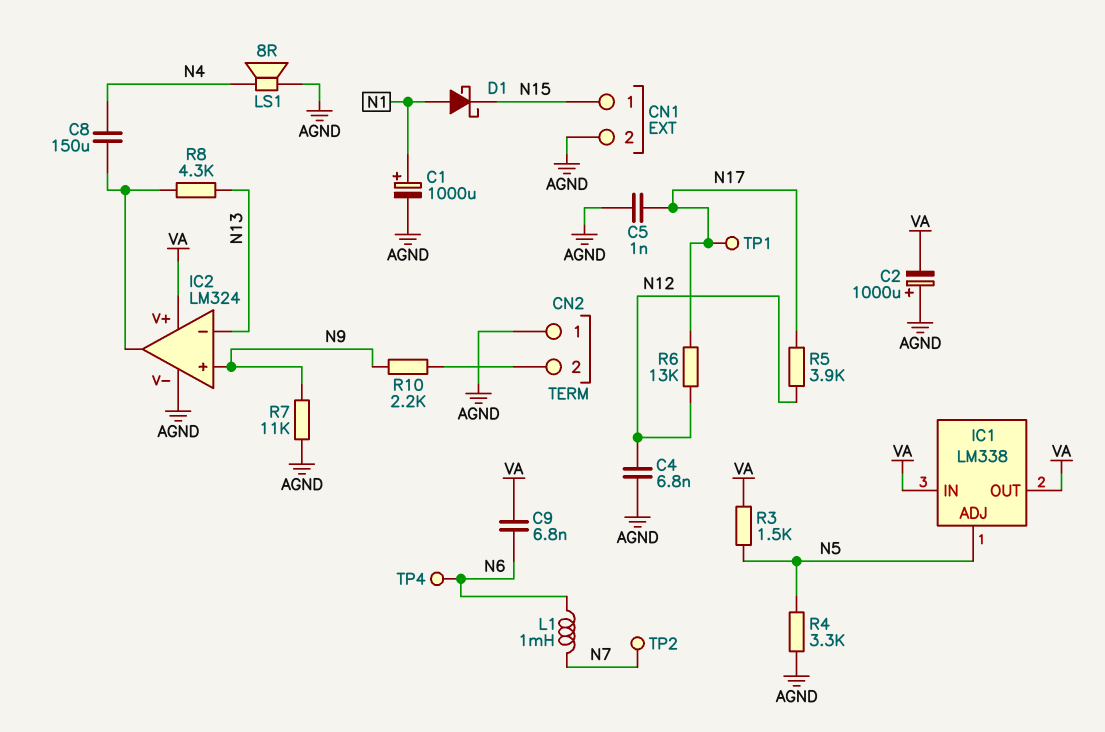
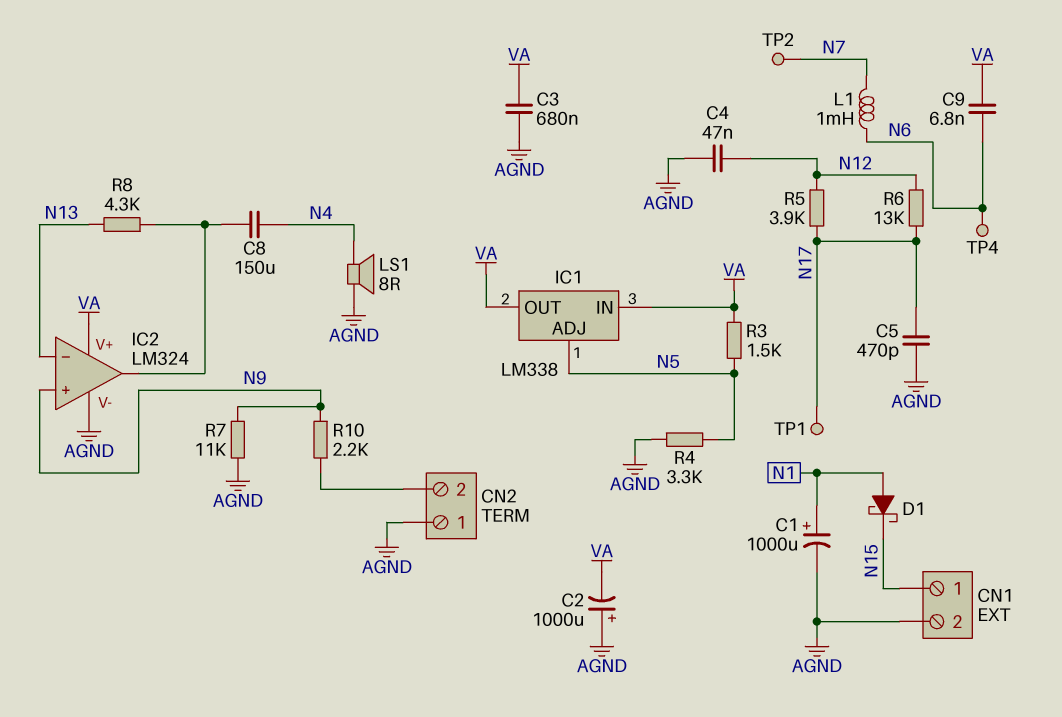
C3: none -> 680nF (AGND, VA)
C4: 6.8nF (AGND, N12) -> 47nF (AGND, N12)
C5: 1nF (AGND, N17) -> 470pF (AGND, N17)

